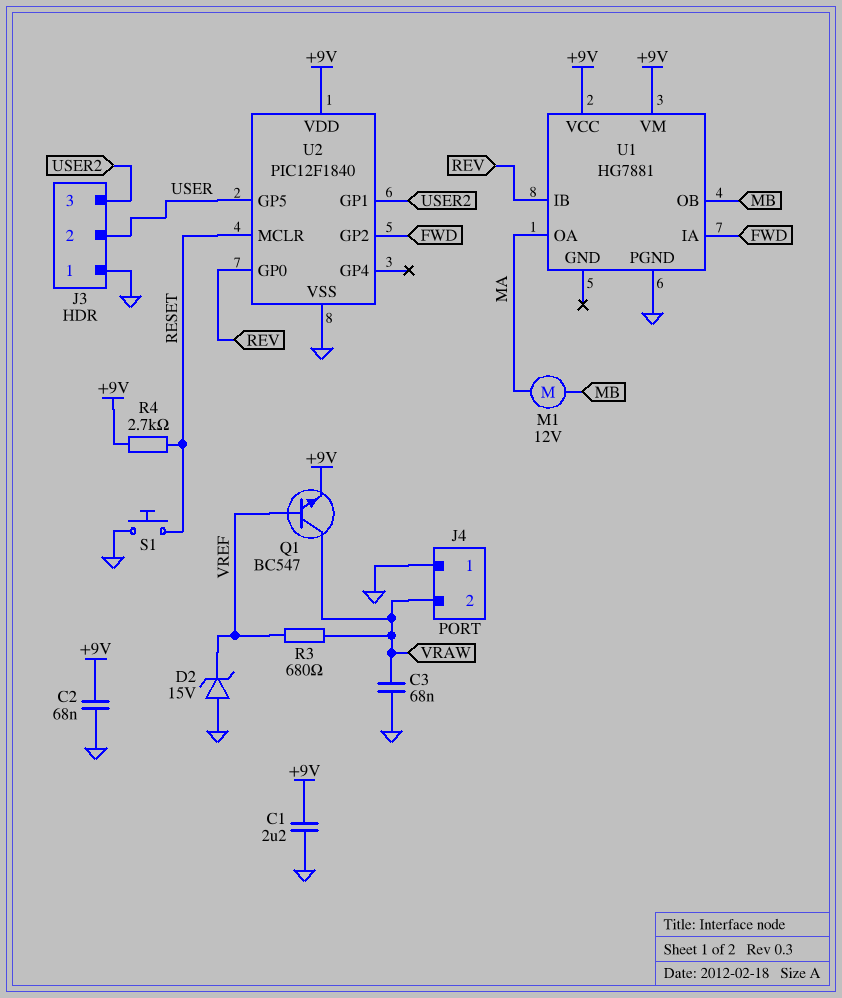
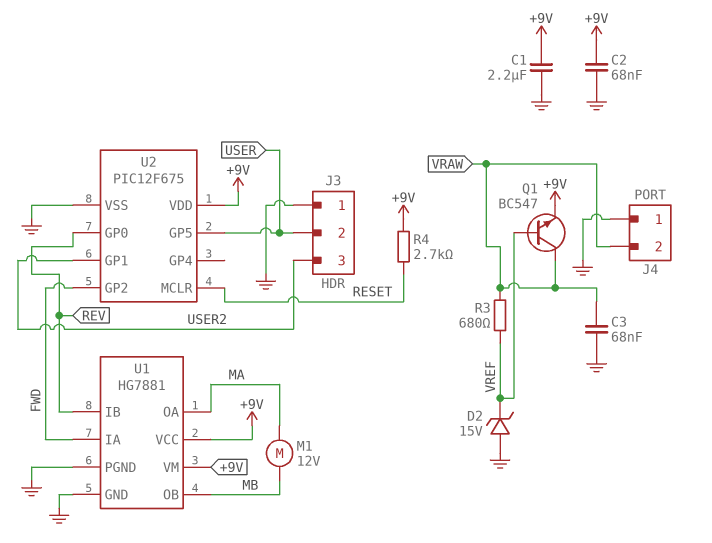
S1: button (GND, RESET) -> none
U1 pin GND: none -> GND
U2: PIC12F1840 -> PIC12F675

